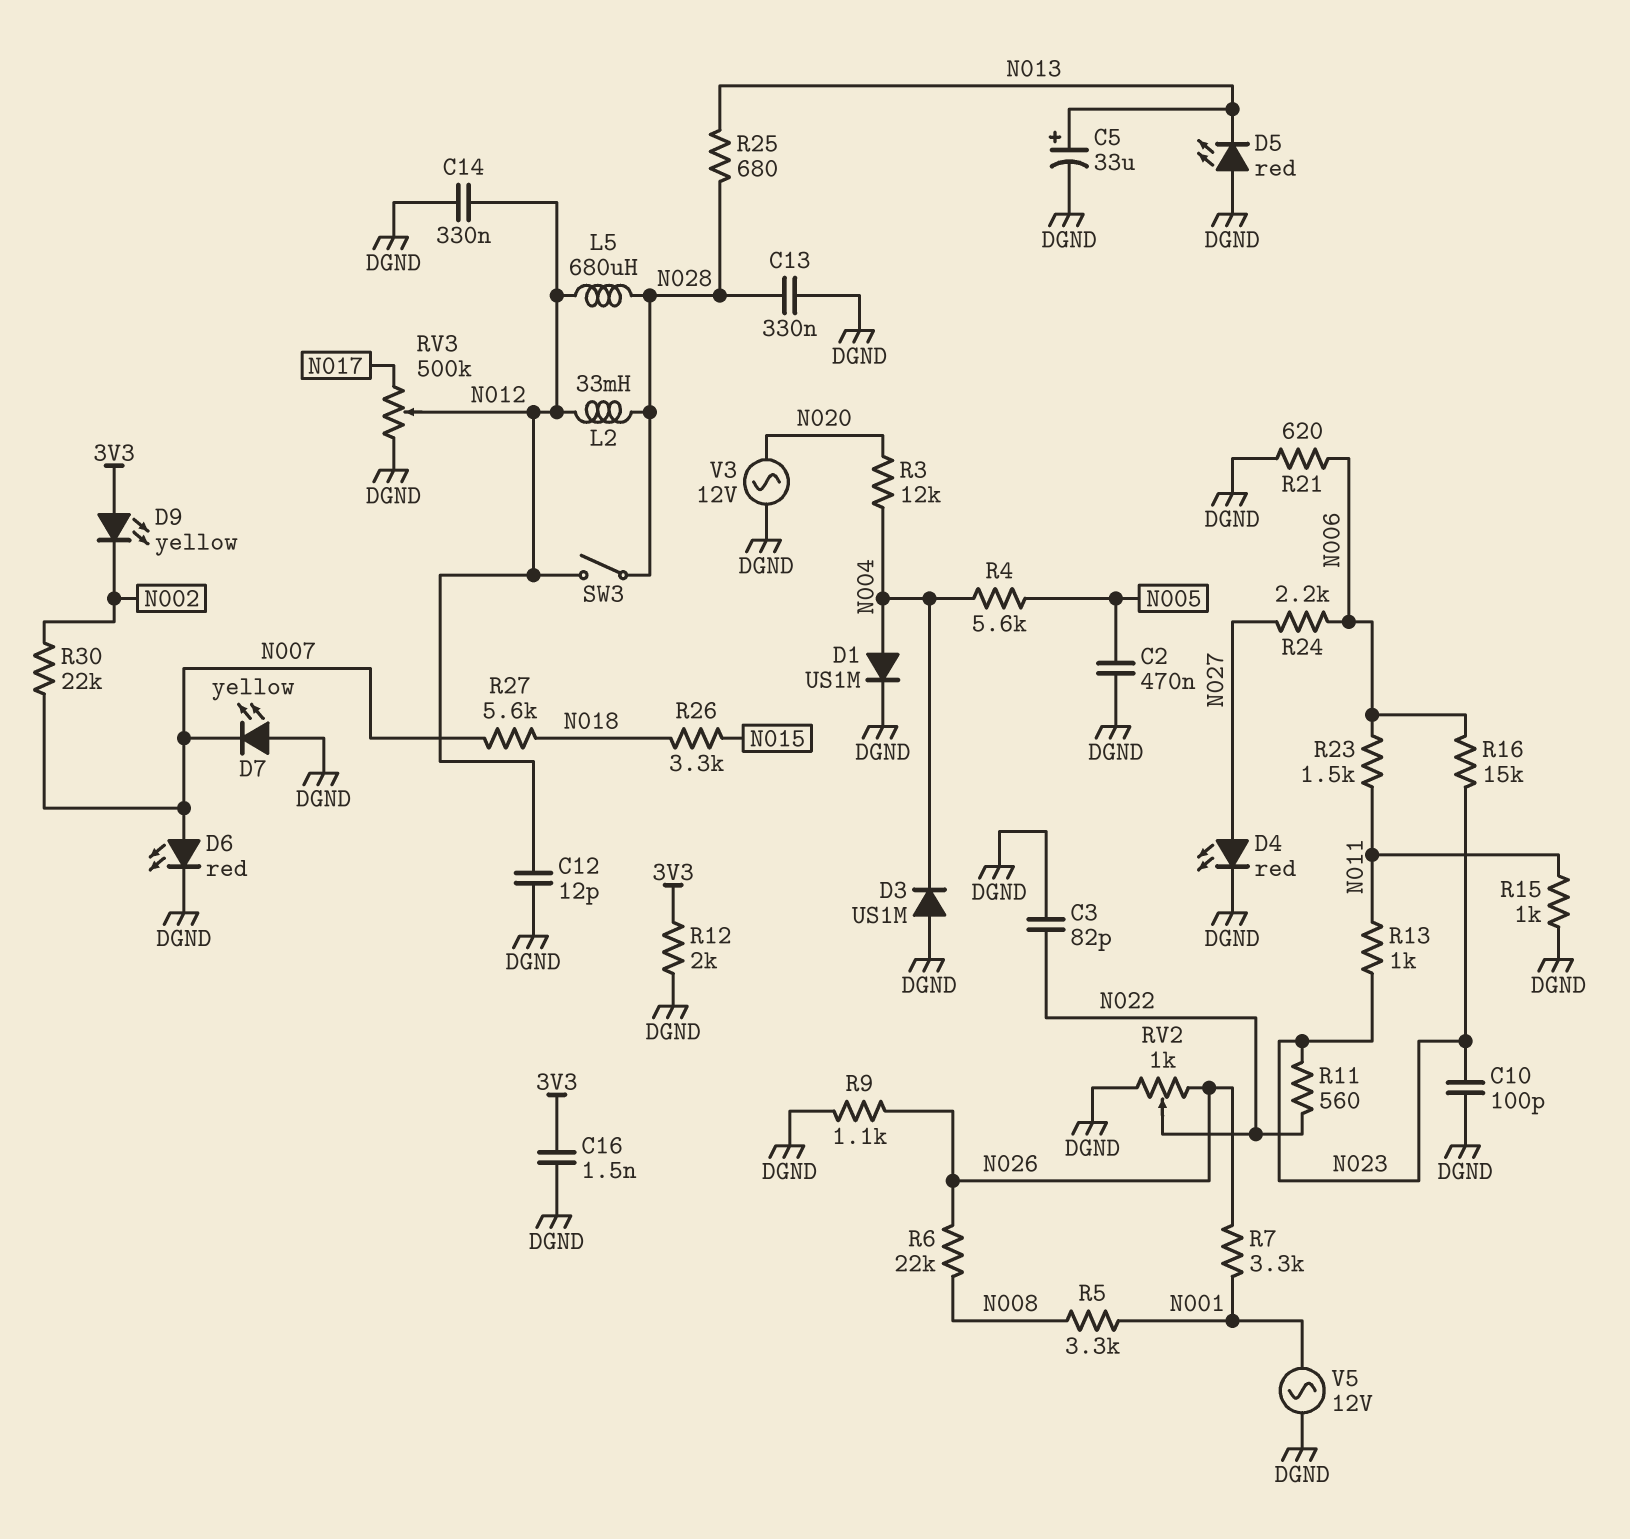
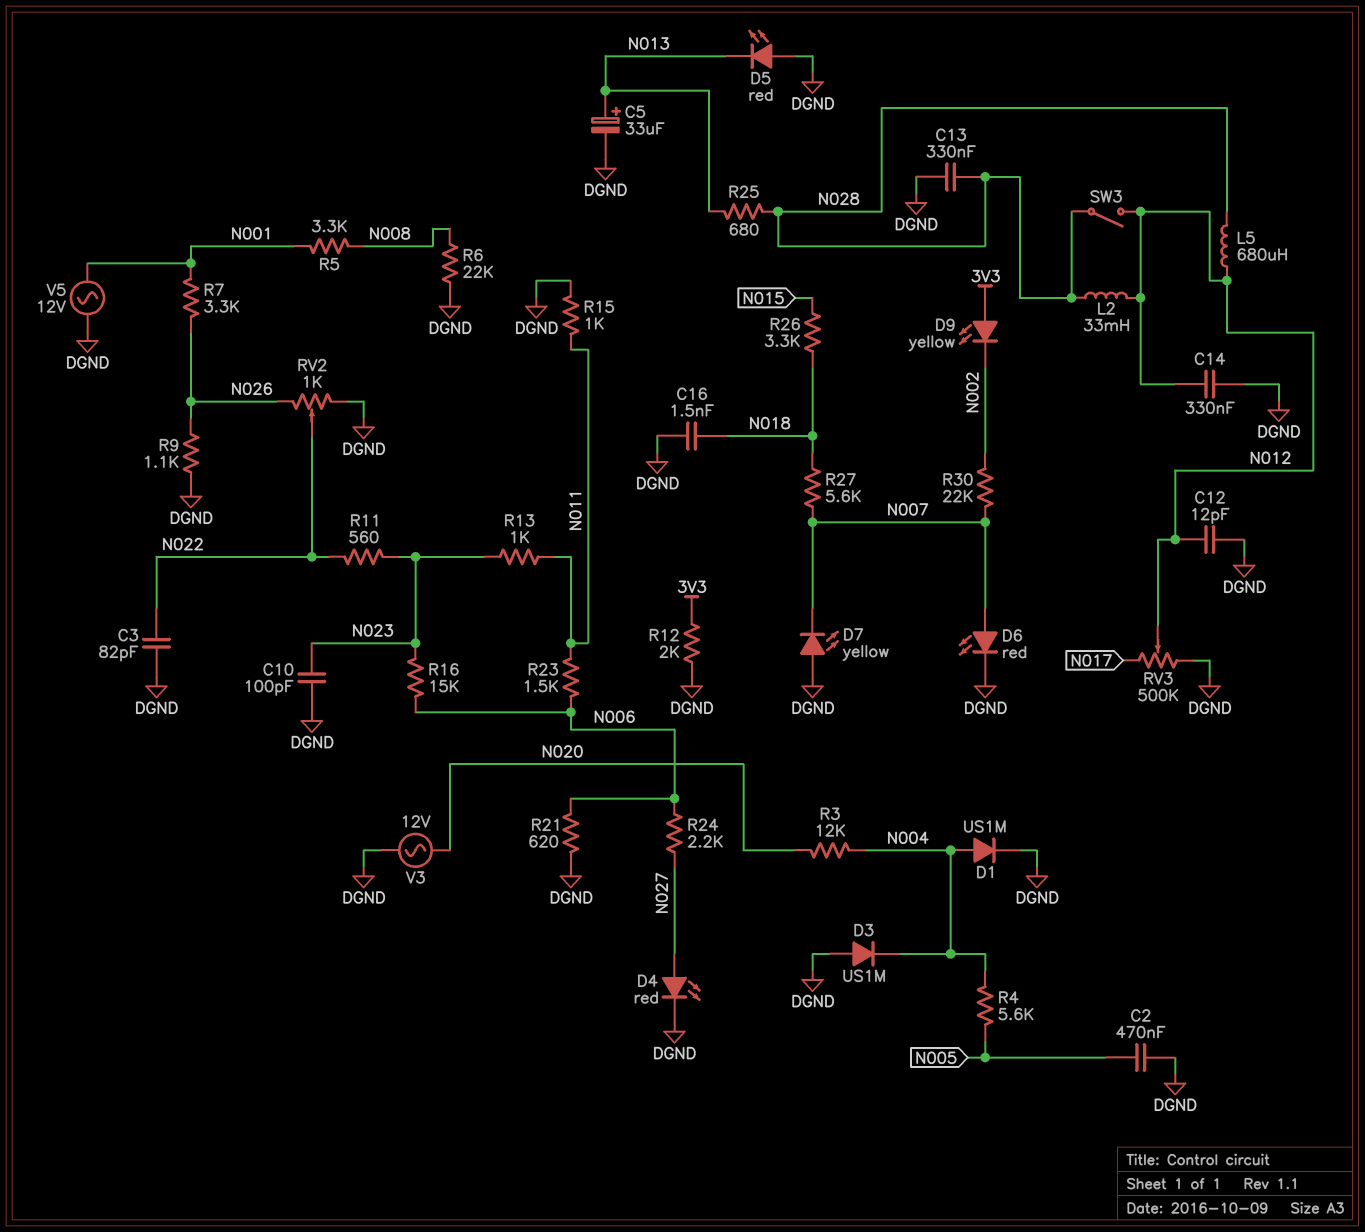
C16: 1.5nF (3V3, DGND) -> 1.5nF (DGND, N018)
R6: 22k (N008, N026) -> 22k (DGND, N008)

